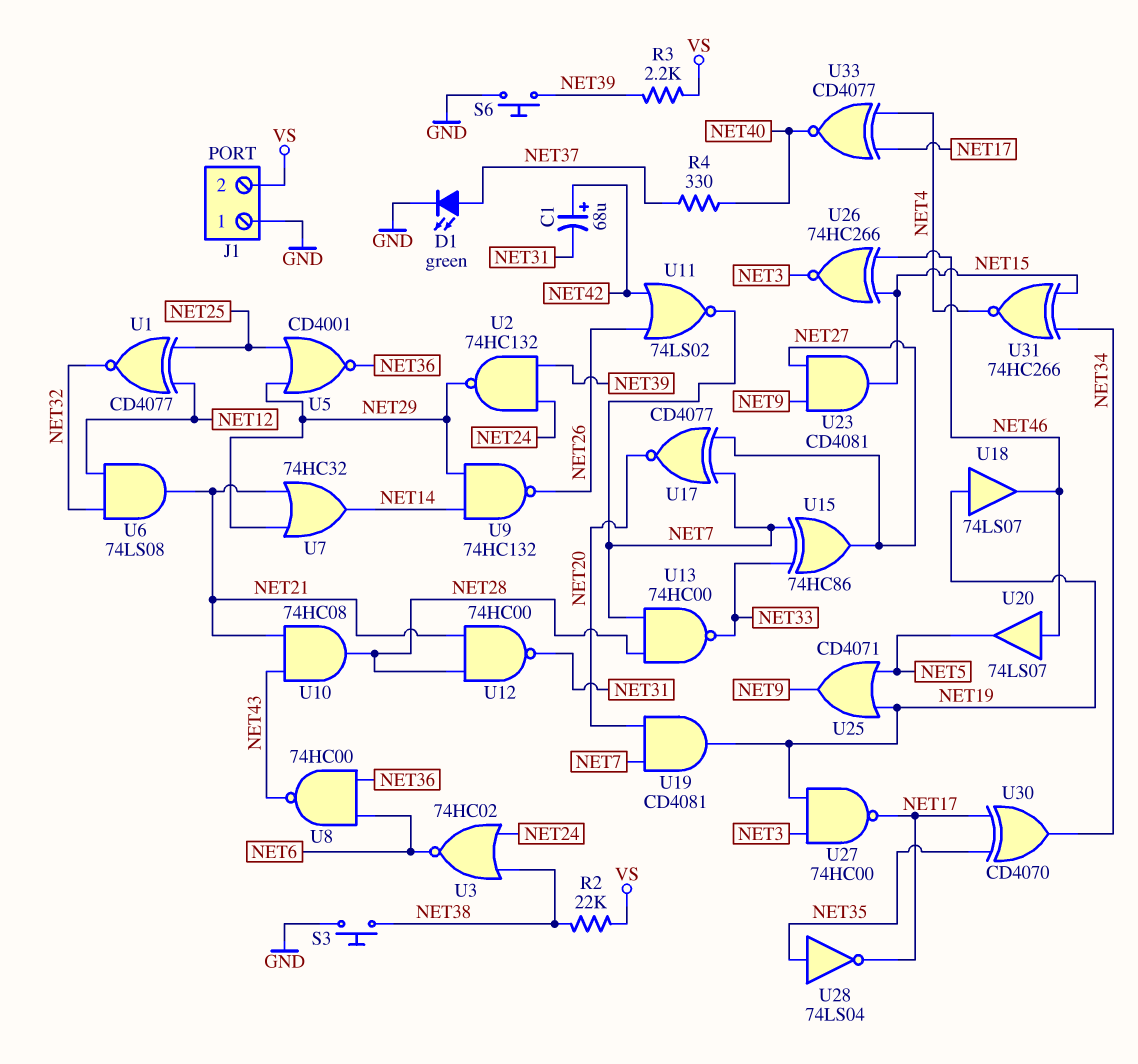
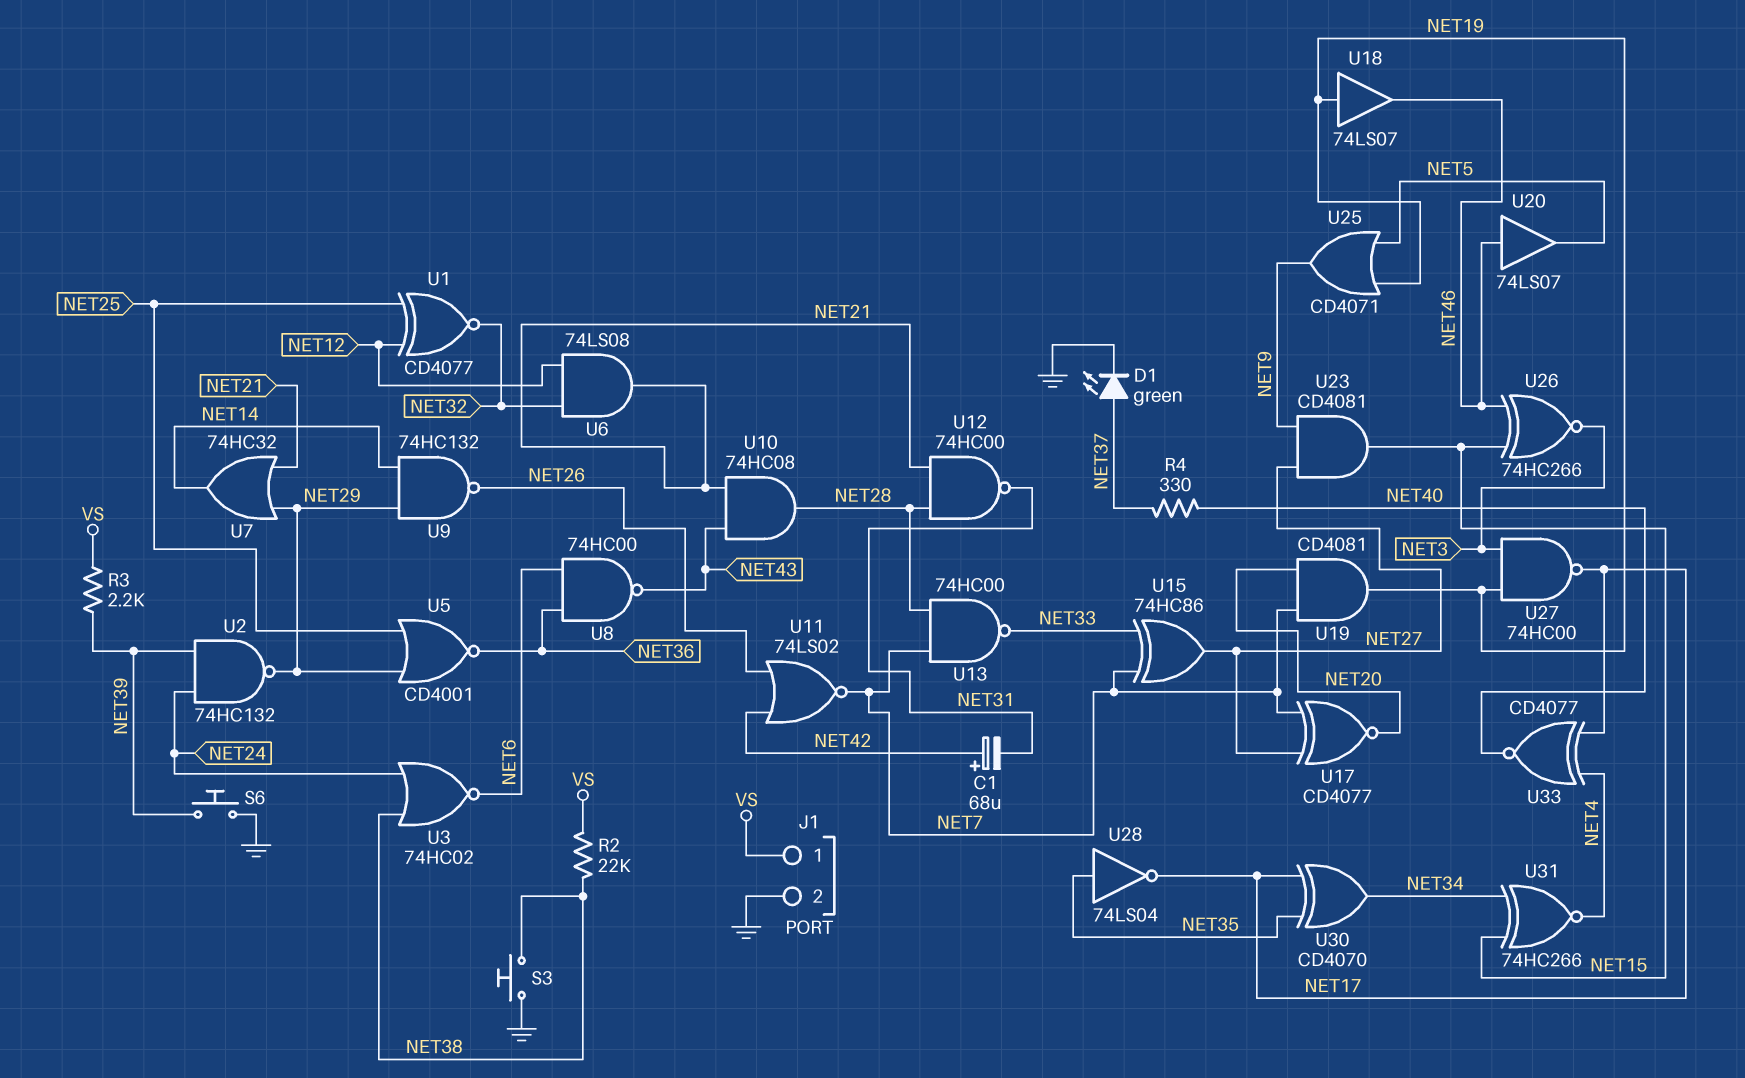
J1 pin 1: GND -> VS
J1 pin 2: VS -> GND

